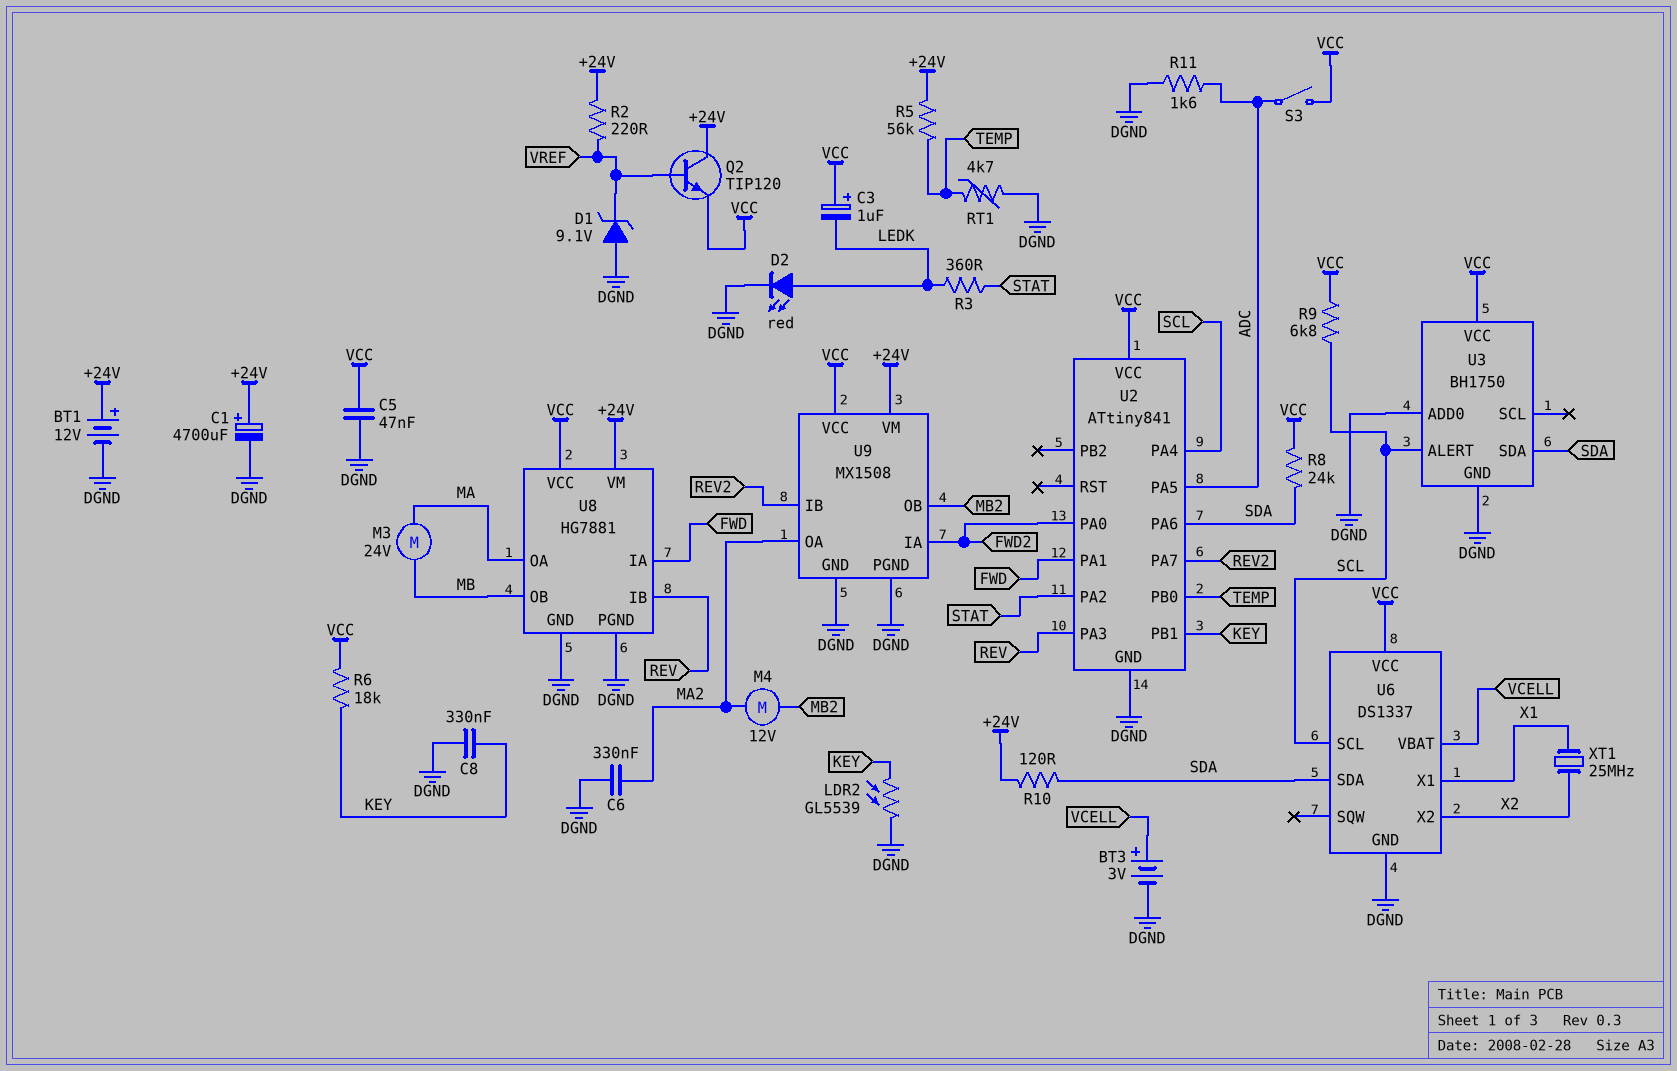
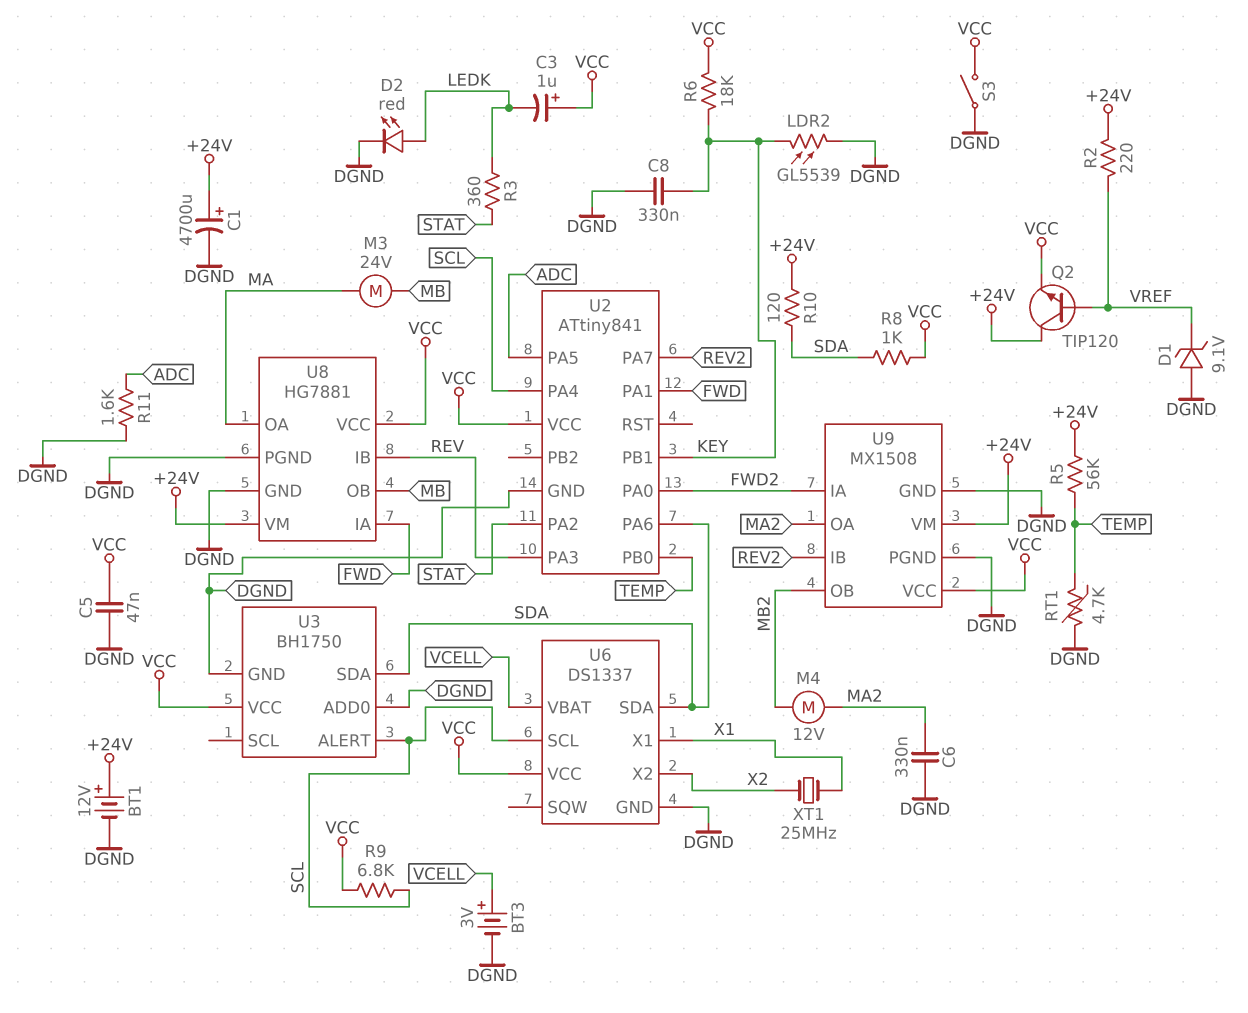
R8: 24k (SDA, VCC) -> 1k (SDA, VCC)
S3: switch (ADC, VCC) -> switch (DGND, VCC)

